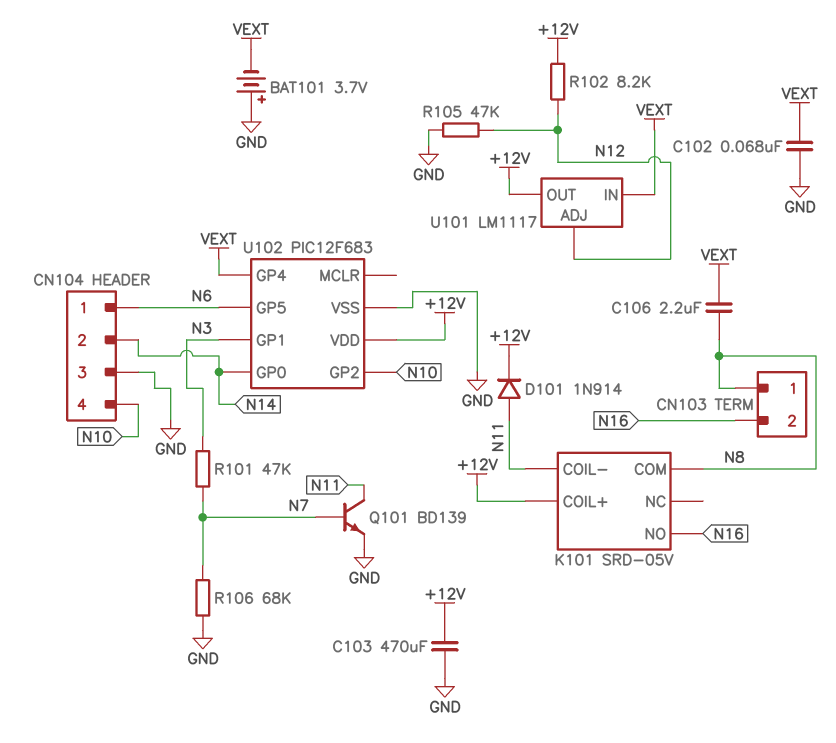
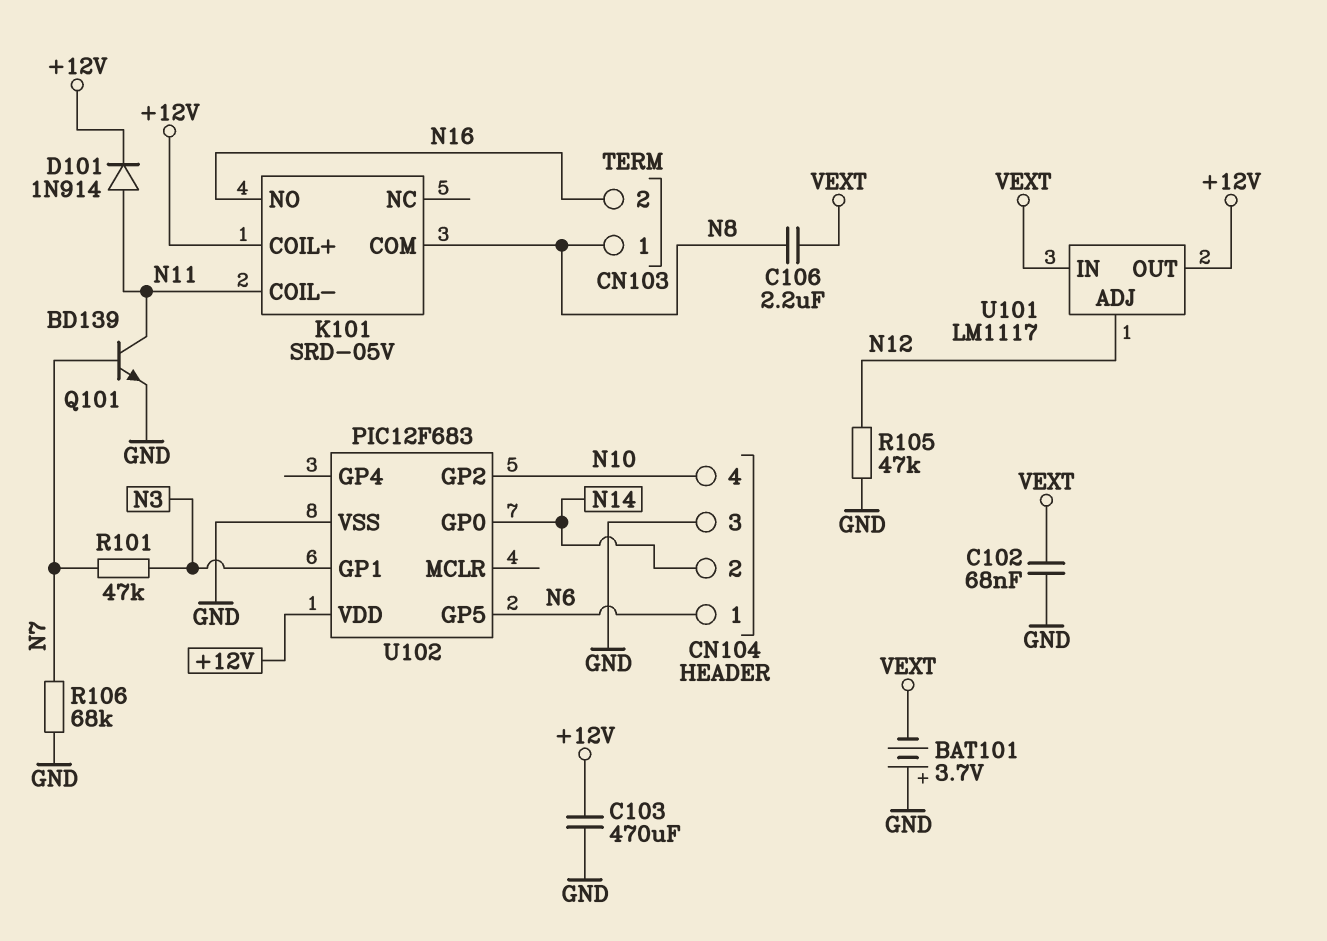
R102: 8.2k (+12V, N12) -> none
U102 pin GP4: VEXT -> none

